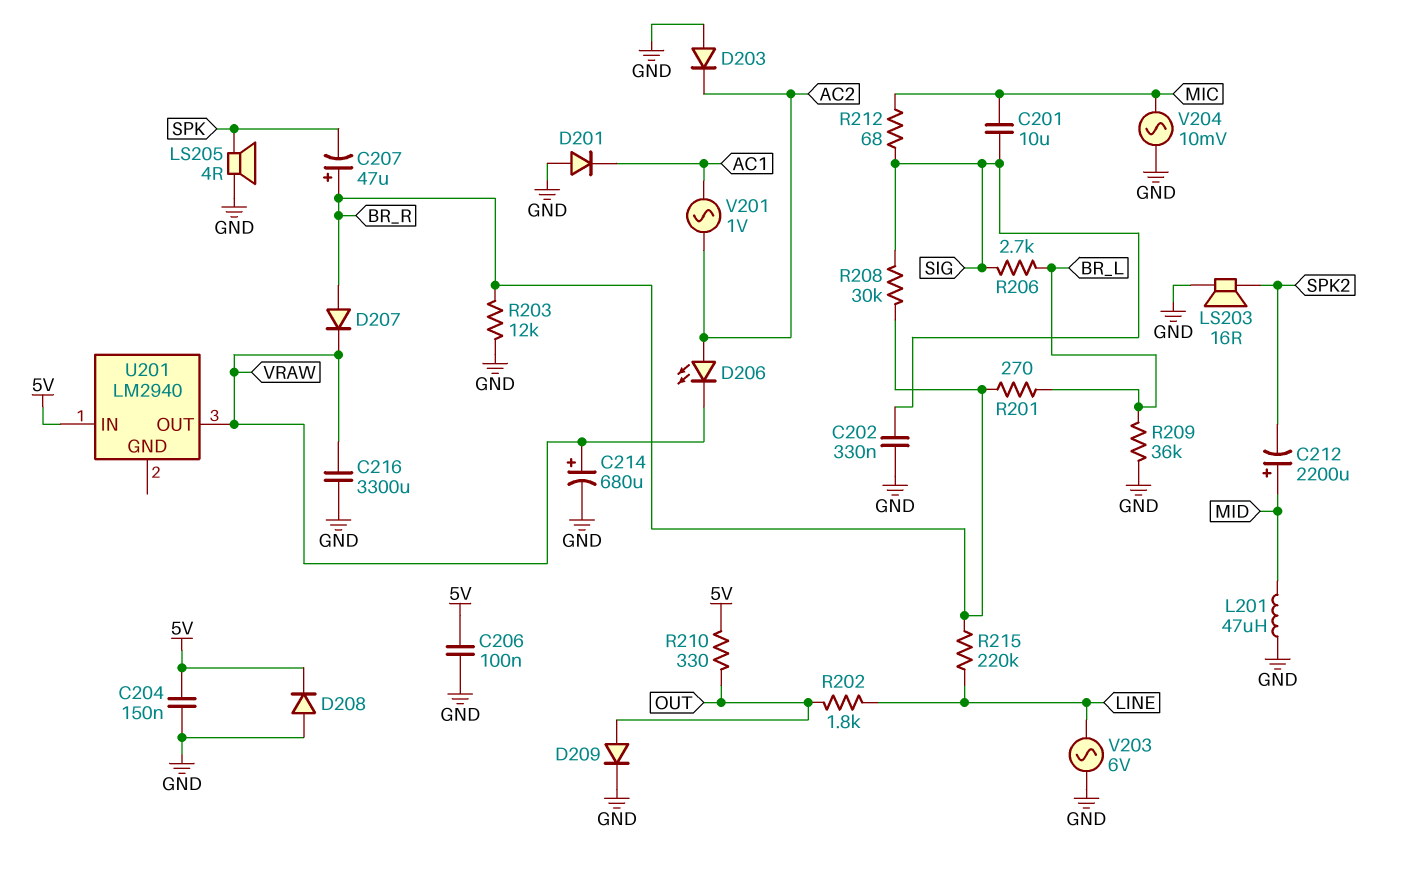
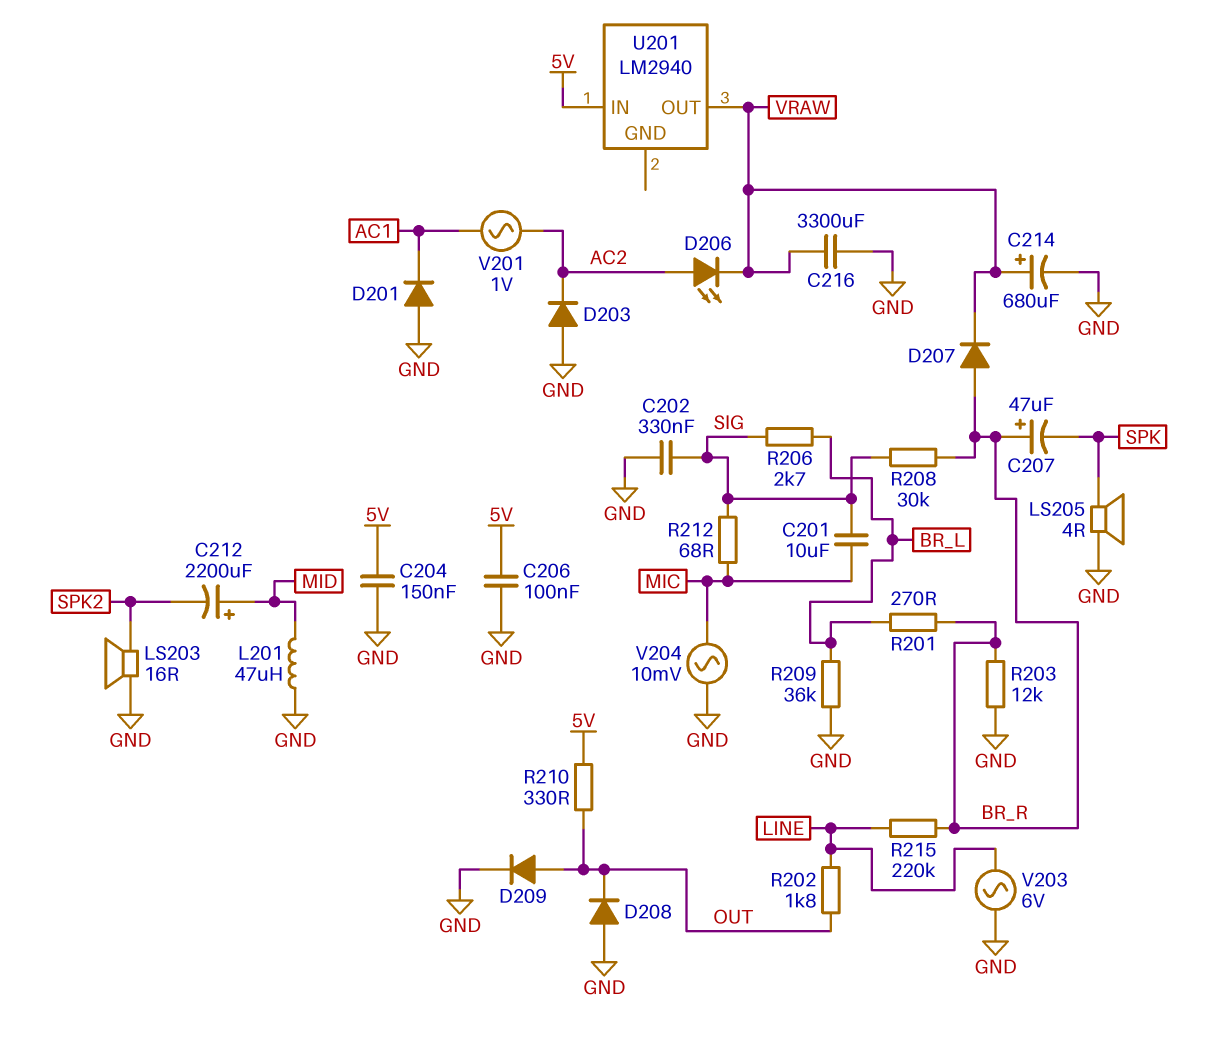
D208: diode (A GND, K 5V) -> diode (A GND, K OUT)

